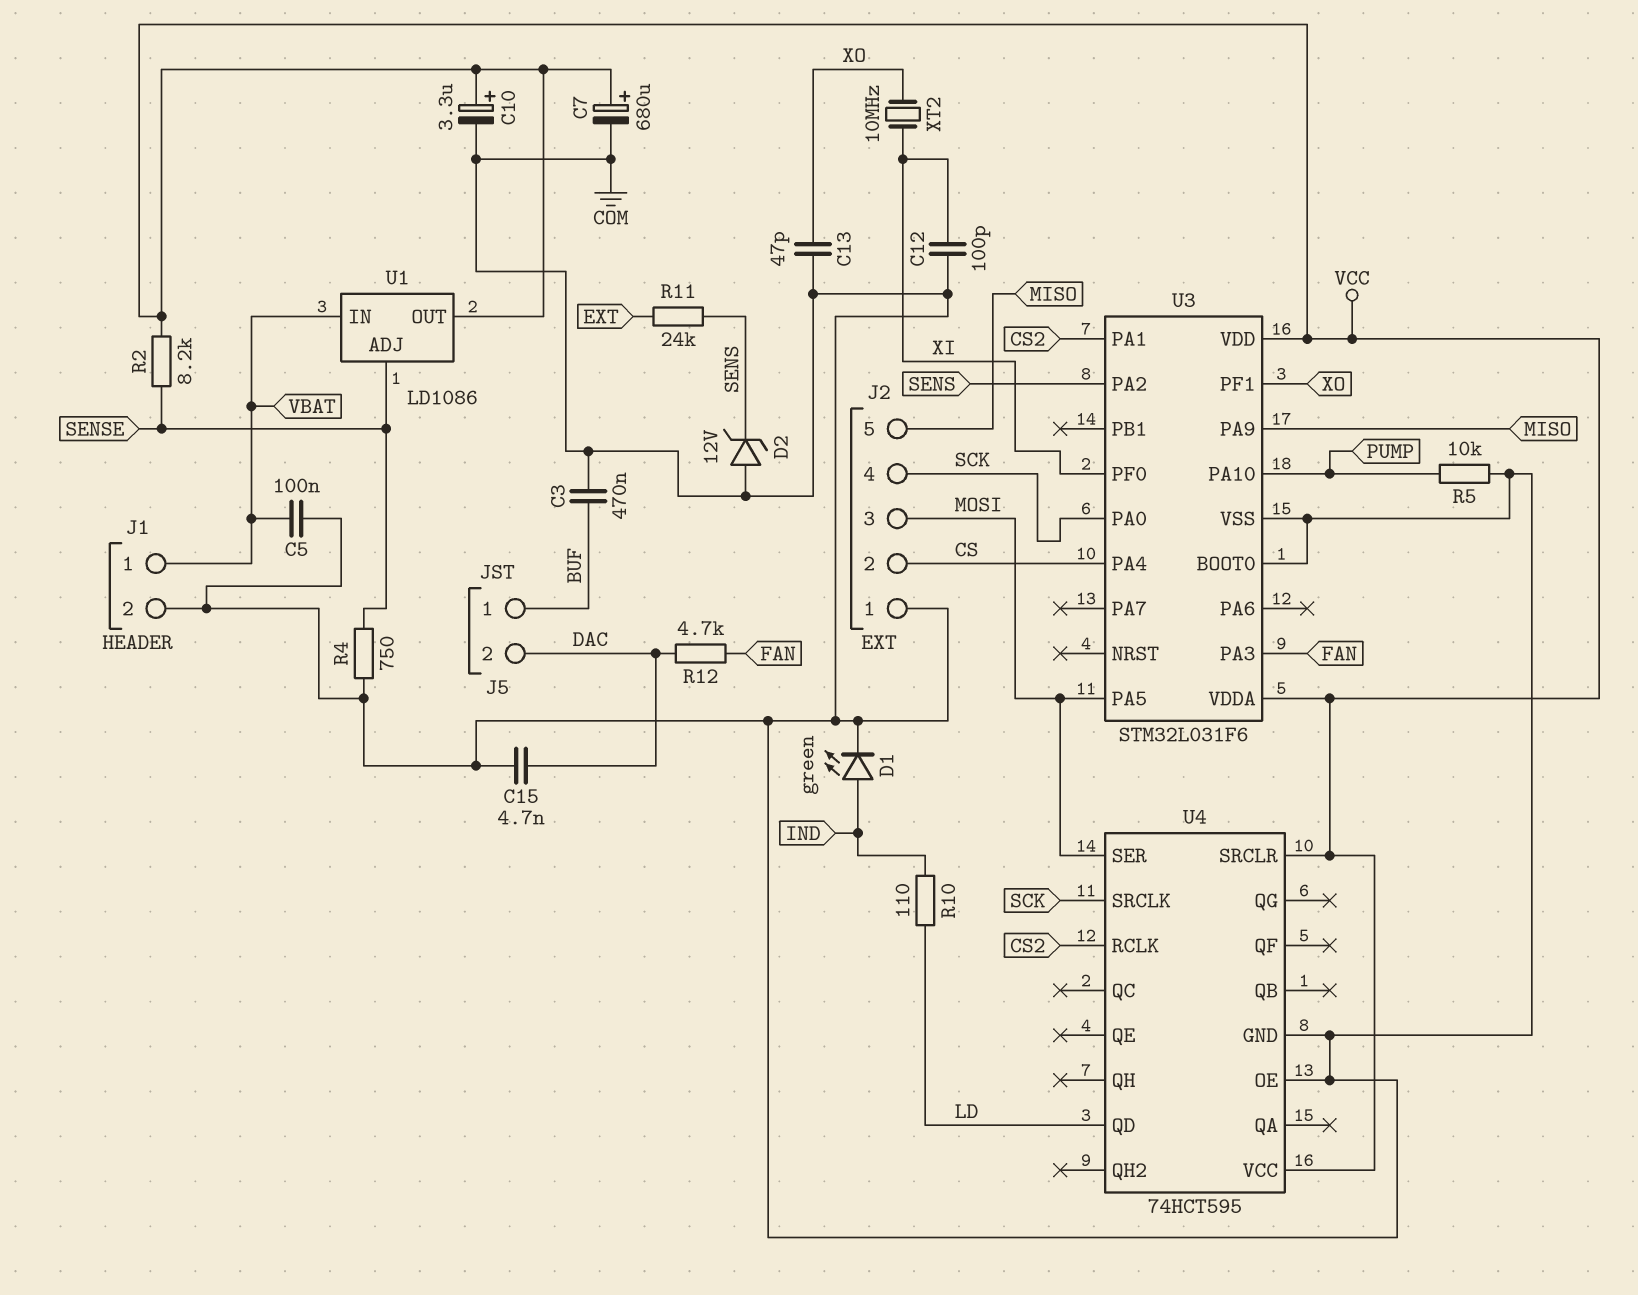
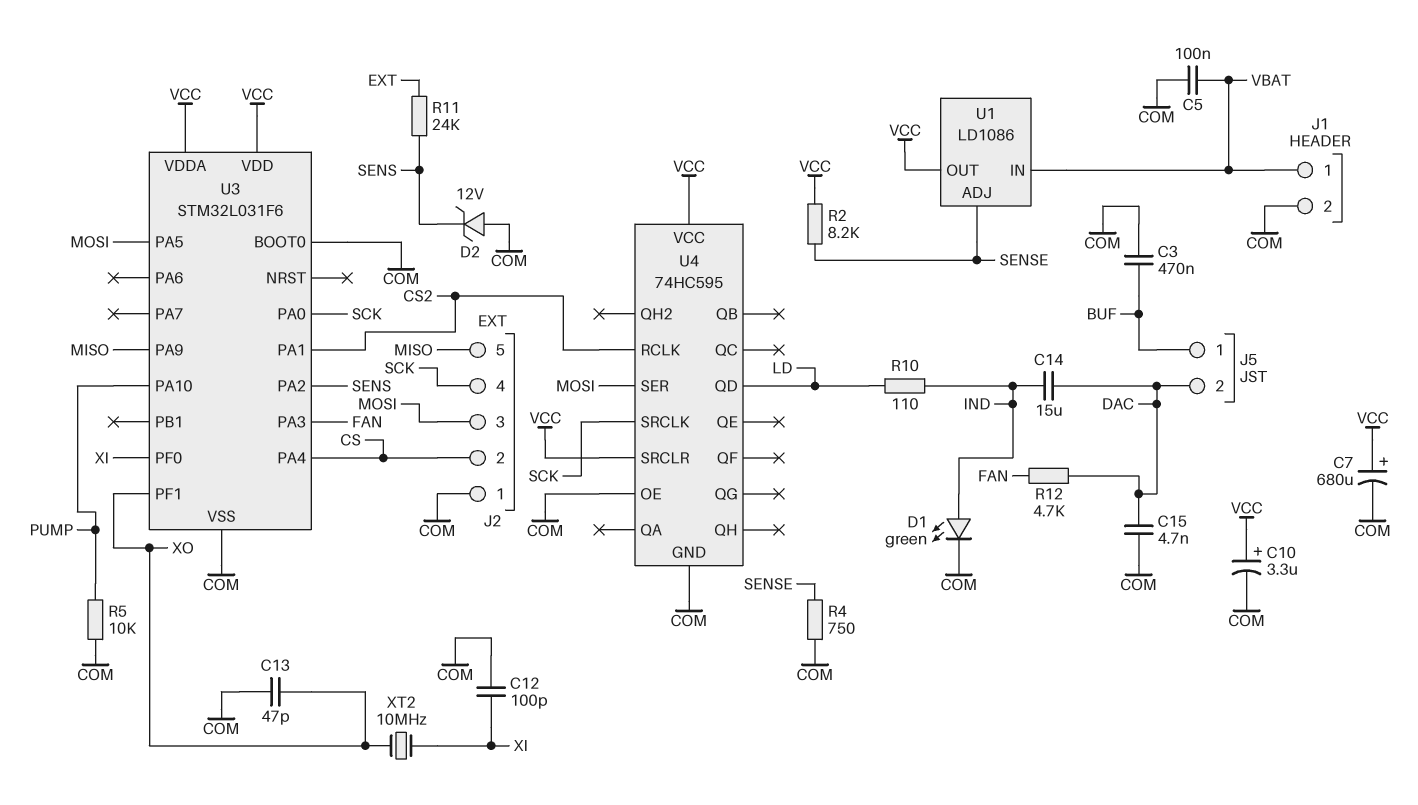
C14: none -> 15uF (DAC, IND)
U4: 74HCT595 -> 74HC595

